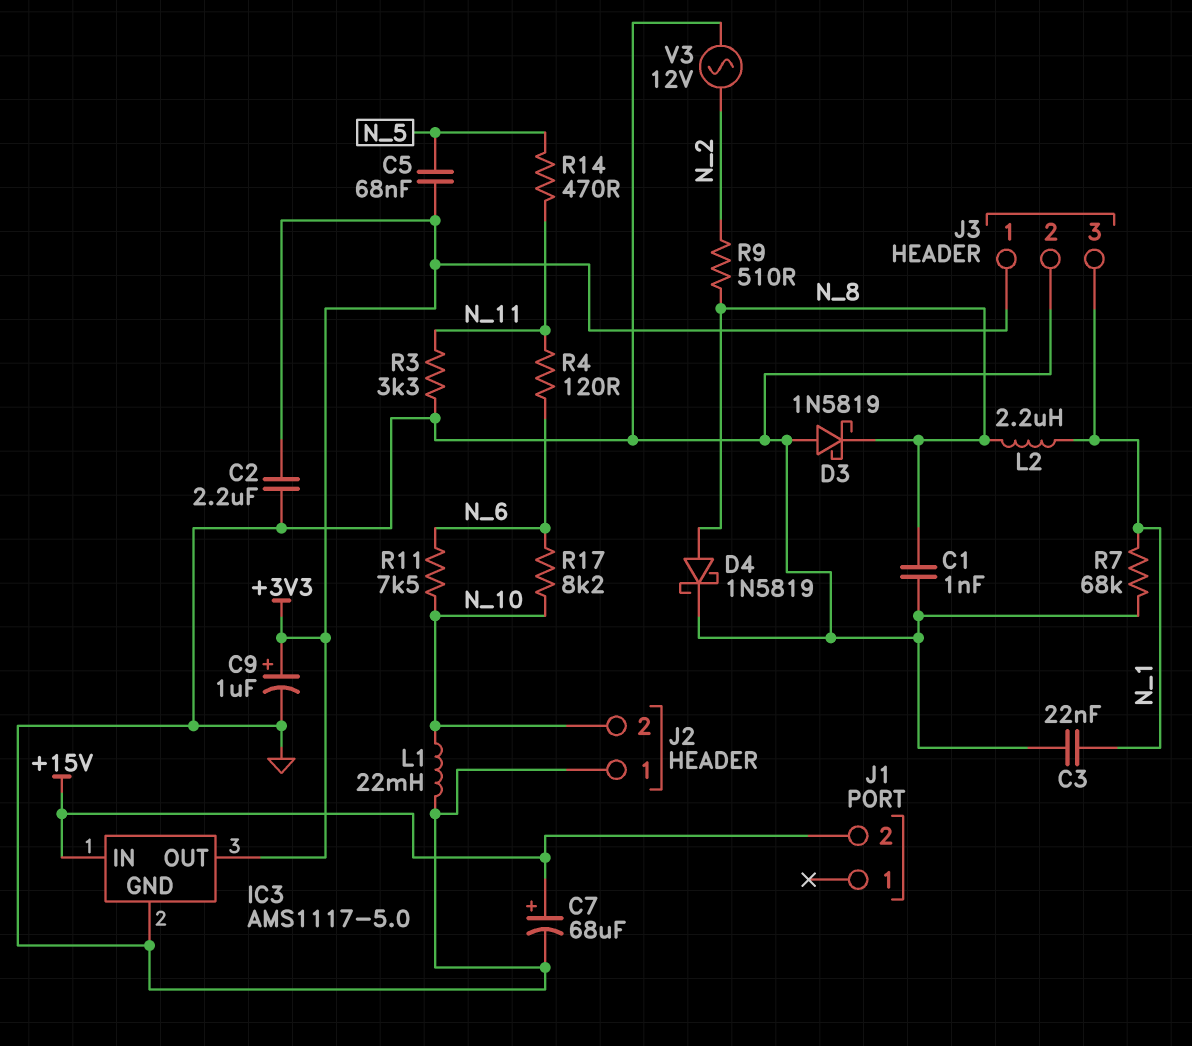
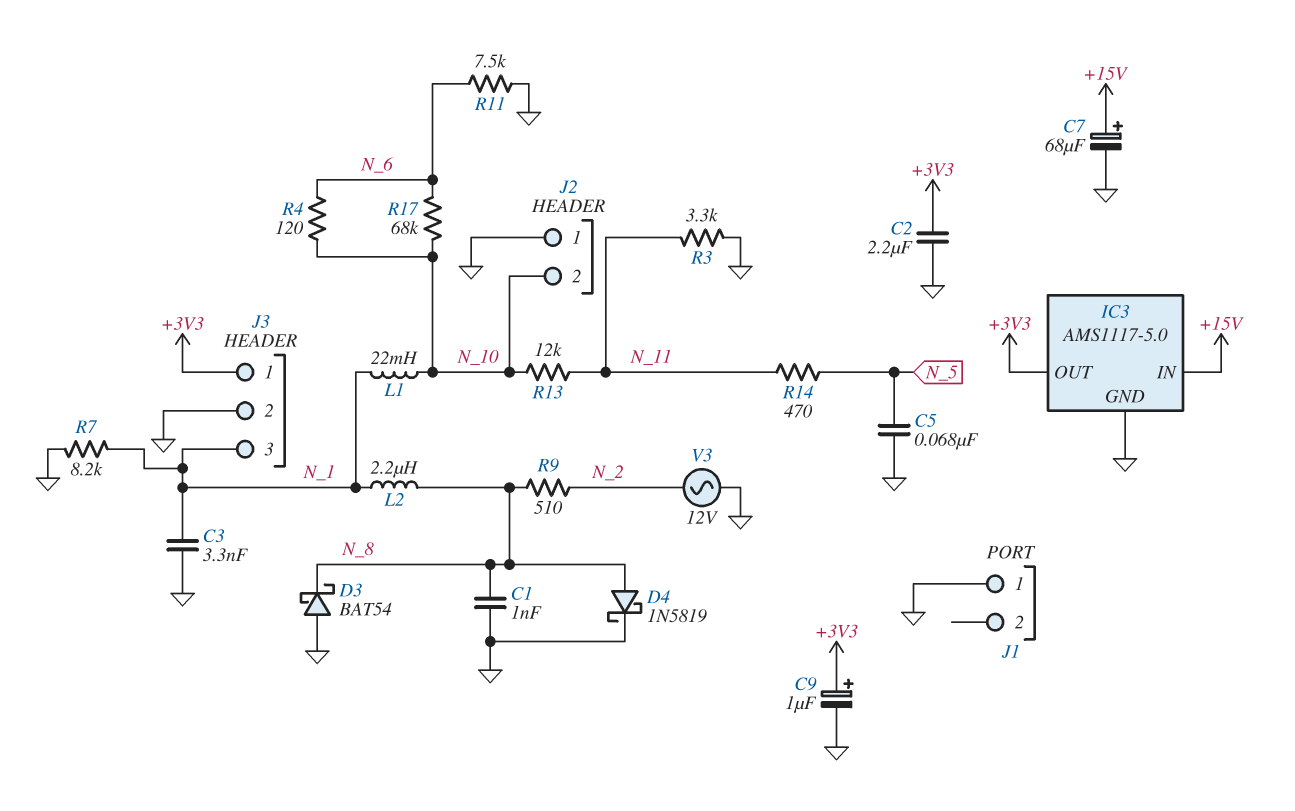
C3: 22nF (GND, N_1) -> 3.3nF (GND, N_1)
C5: 68nF (+3V3, N_5) -> 68nF (GND, N_5)
D3: schottky 1N5819 (A GND, K N_8) -> schottky BAT54 (A GND, K N_8)
J1 pin 1: none -> GND
J1 pin 2: +15V -> none
L1: 22mH (GND, N_10) -> 22mH (N_1, N_10)
R4: 120 (N_6, N_11) -> 120 (N_6, N_10)
R7: 68k (GND, N_1) -> 8.2k (GND, N_1)
R11: 7.5k (N_6, N_10) -> 7.5k (GND, N_6)
R13: none -> 12k (N_10, N_11)
R17: 8.2k (N_6, N_10) -> 68k (N_6, N_10)

